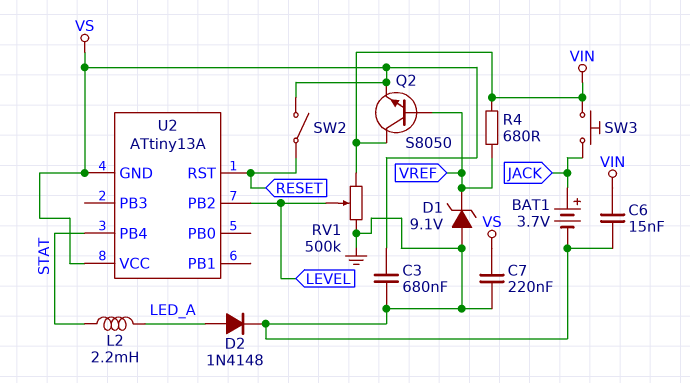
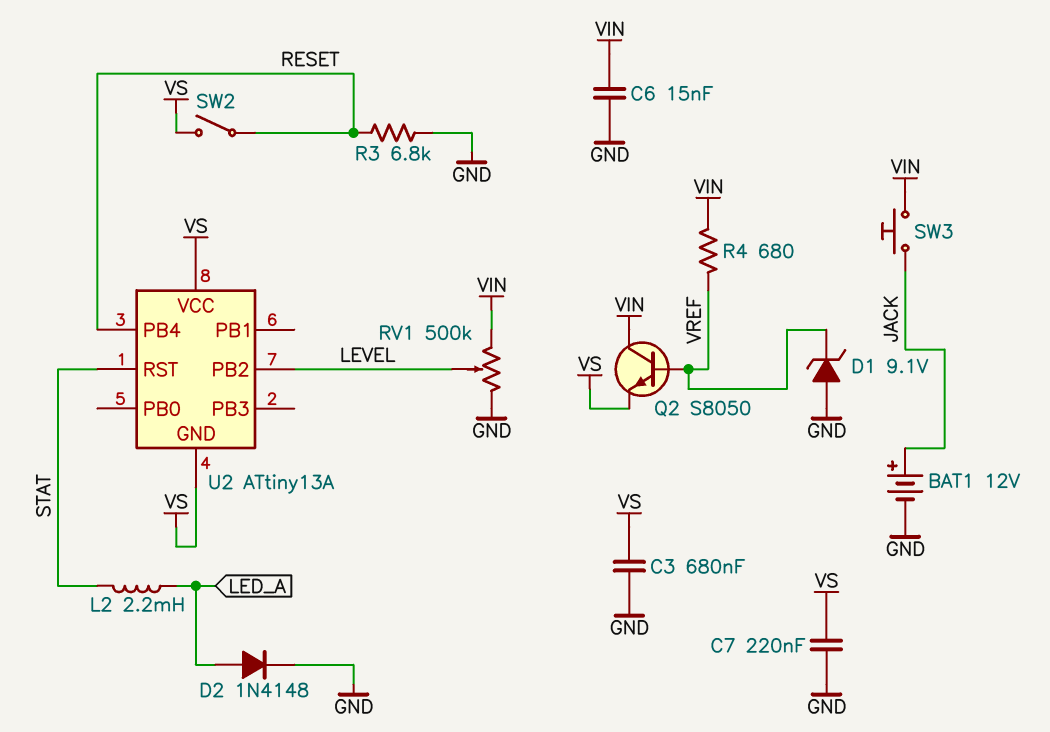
BAT1: 3.7V (plus JACK, minus GND) -> 12V (plus JACK, minus GND)
R3: none -> 6.8k (GND, RESET)
U2 pin PB4: STAT -> RESET
U2 pin RST: RESET -> STAT

